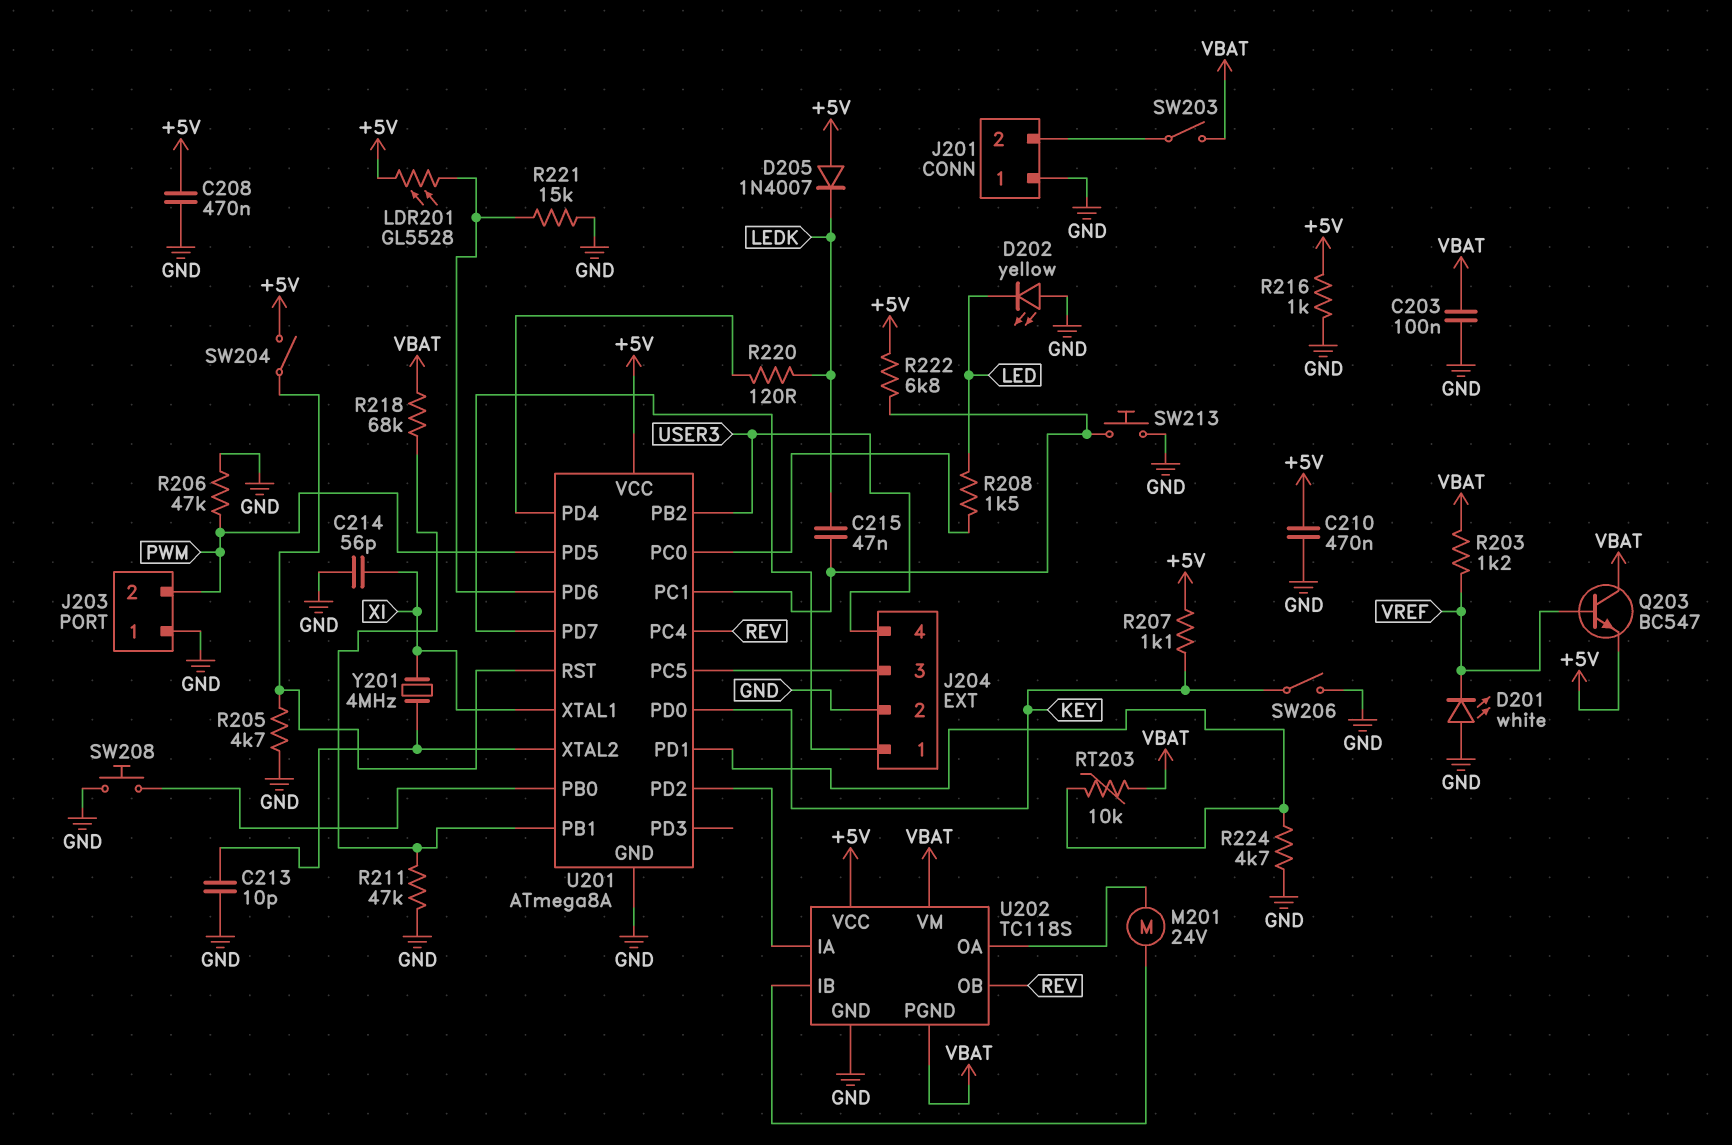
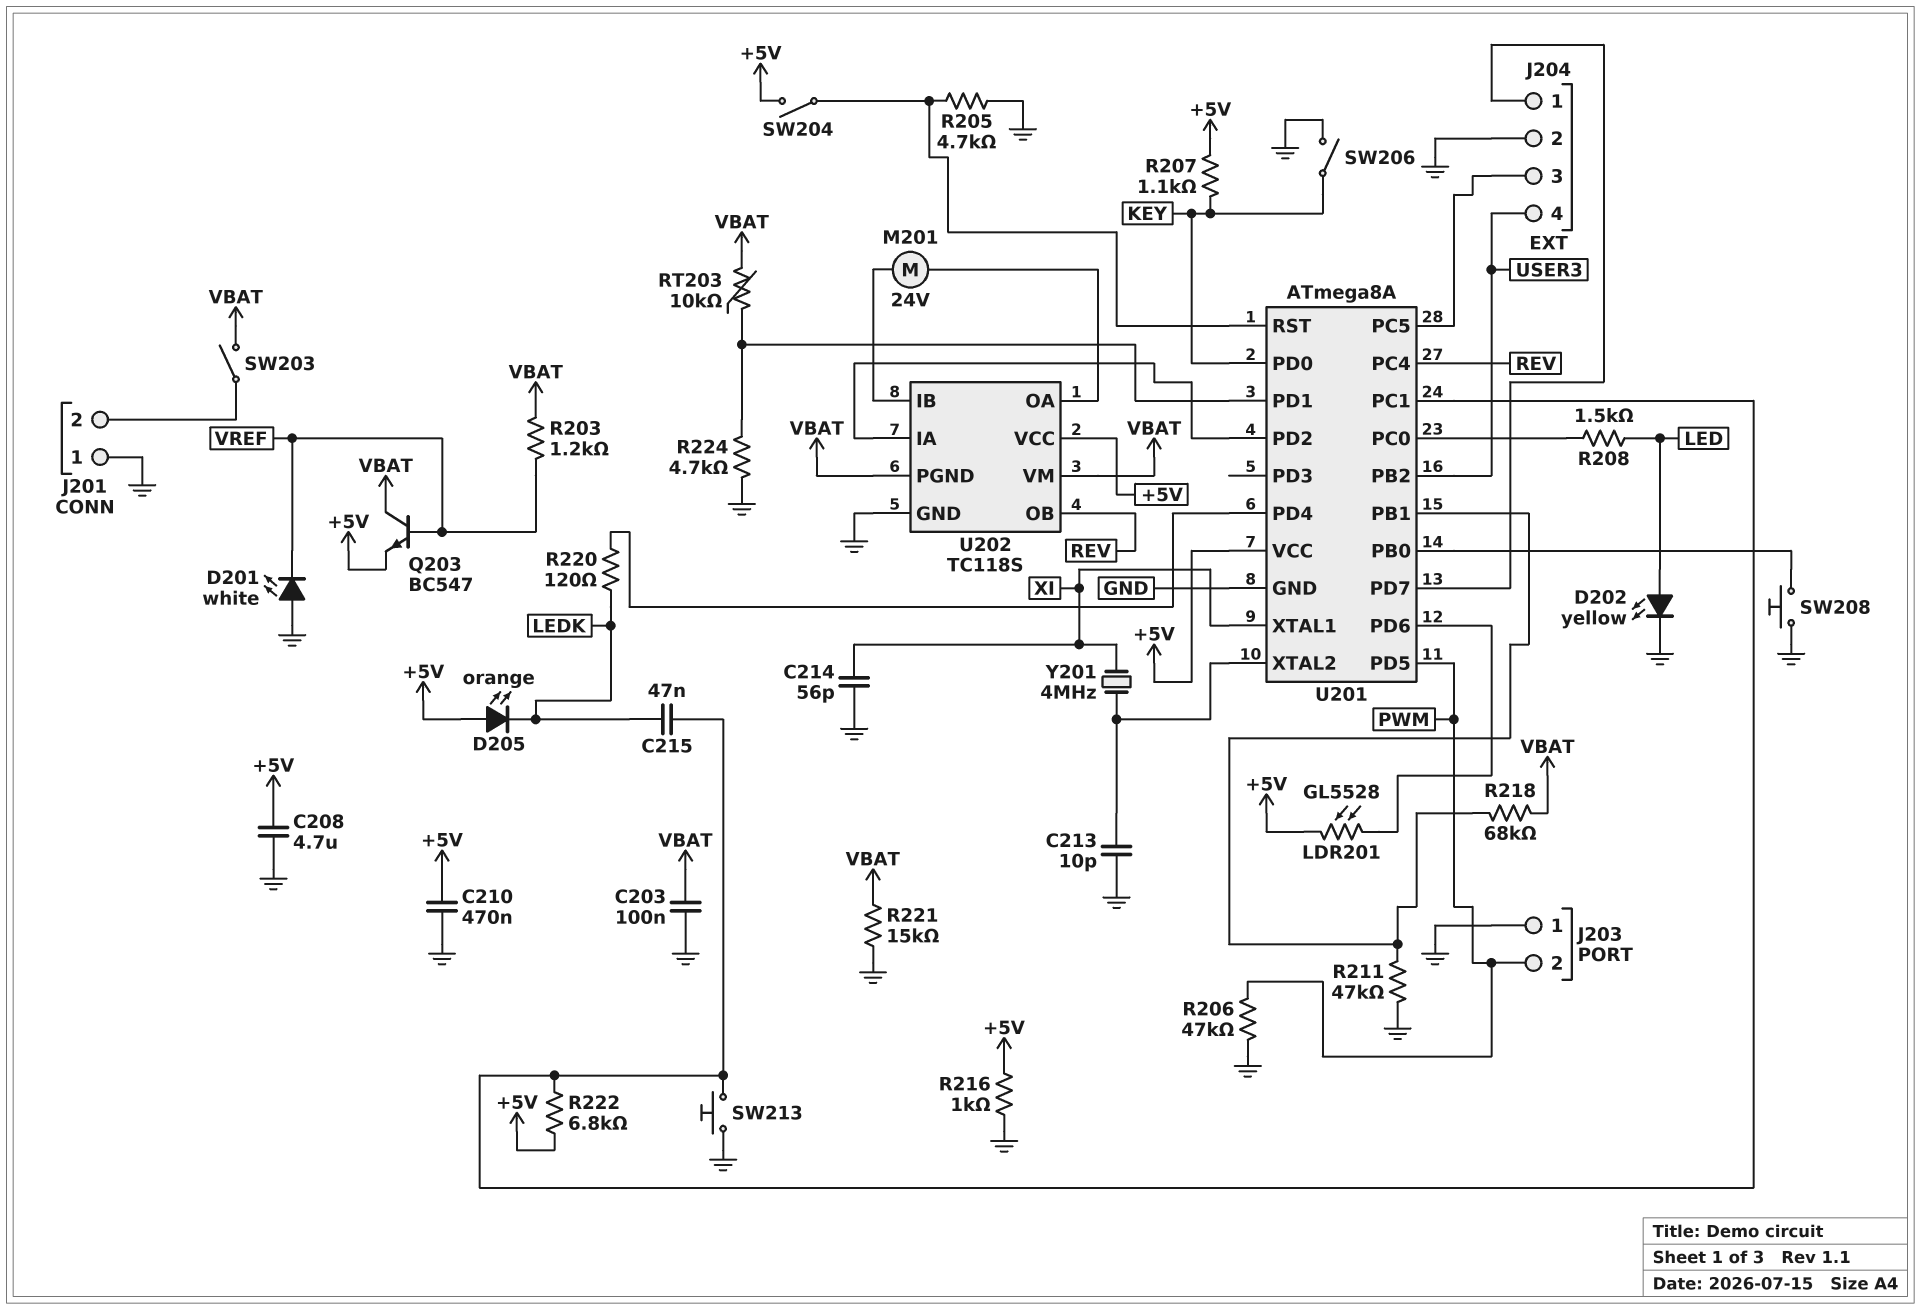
C208: 470nF (+5V, GND) -> 4.7uF (+5V, GND)
D202: LED yellow (A GND, K LED) -> LED yellow (A LED, K GND)
D205: diode 1N4007 (A +5V, K LEDK) -> LED orange (A +5V, K LEDK)
R221: 15k (GND, U201/PD6) -> 15k (GND, VBAT)

